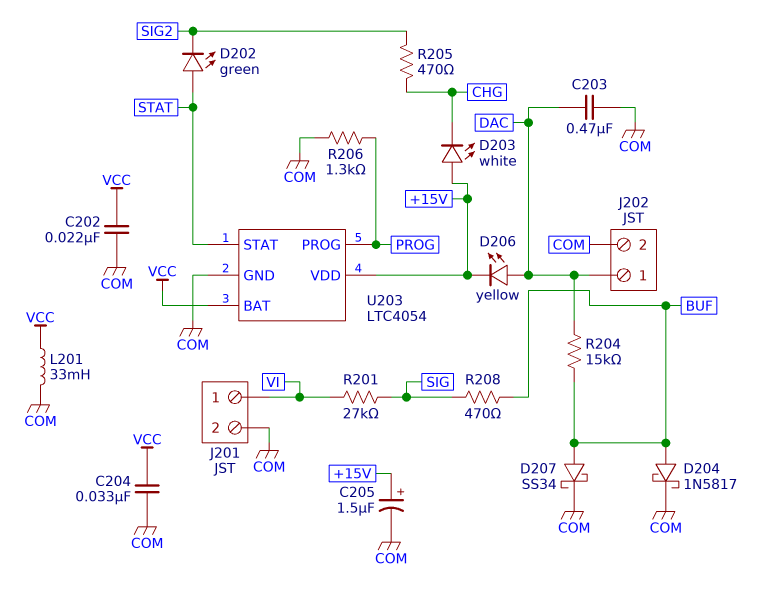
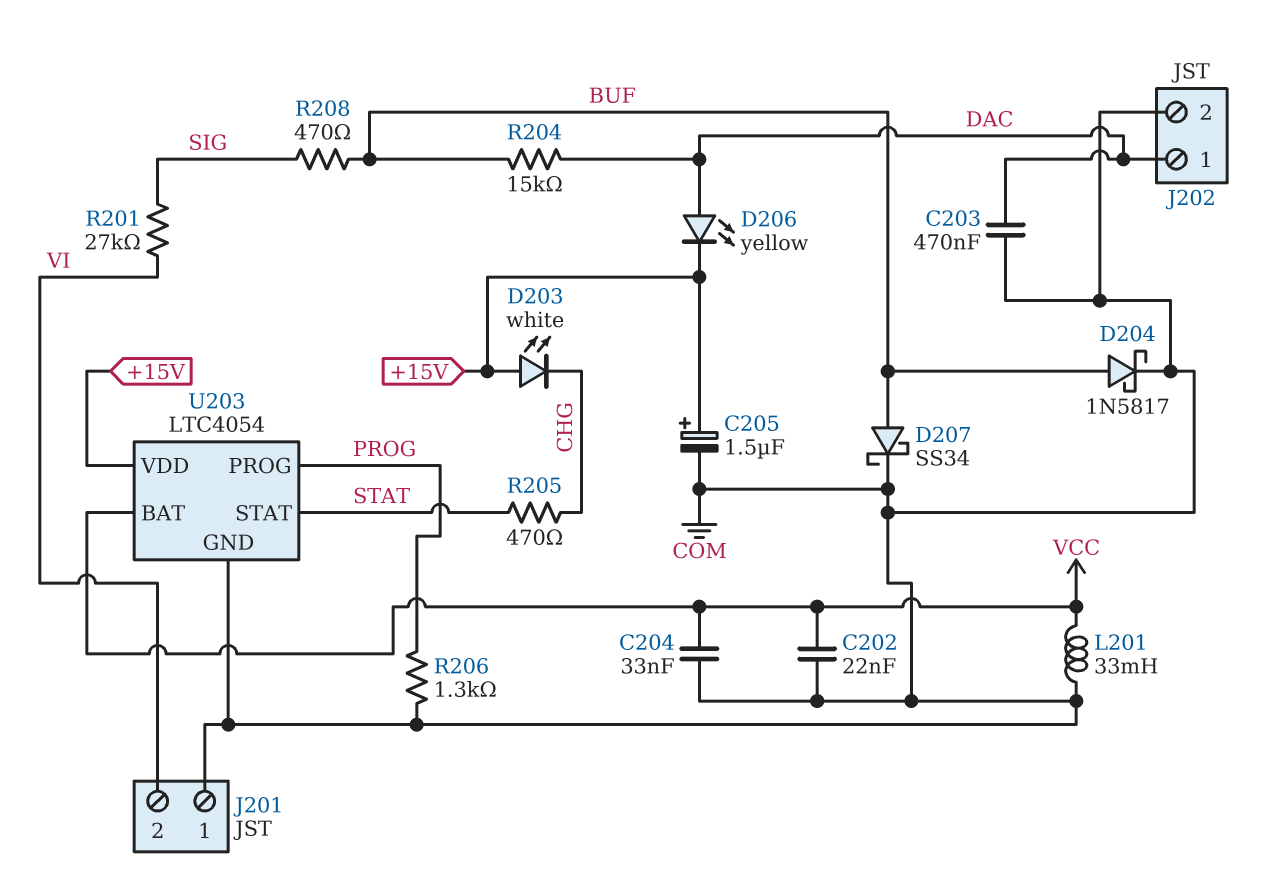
D202: LED green (A STAT, K SIG2) -> none
J201 pin 1: VI -> COM
J201 pin 2: COM -> VI
R205: 470 (CHG, SIG2) -> 470 (CHG, STAT)

